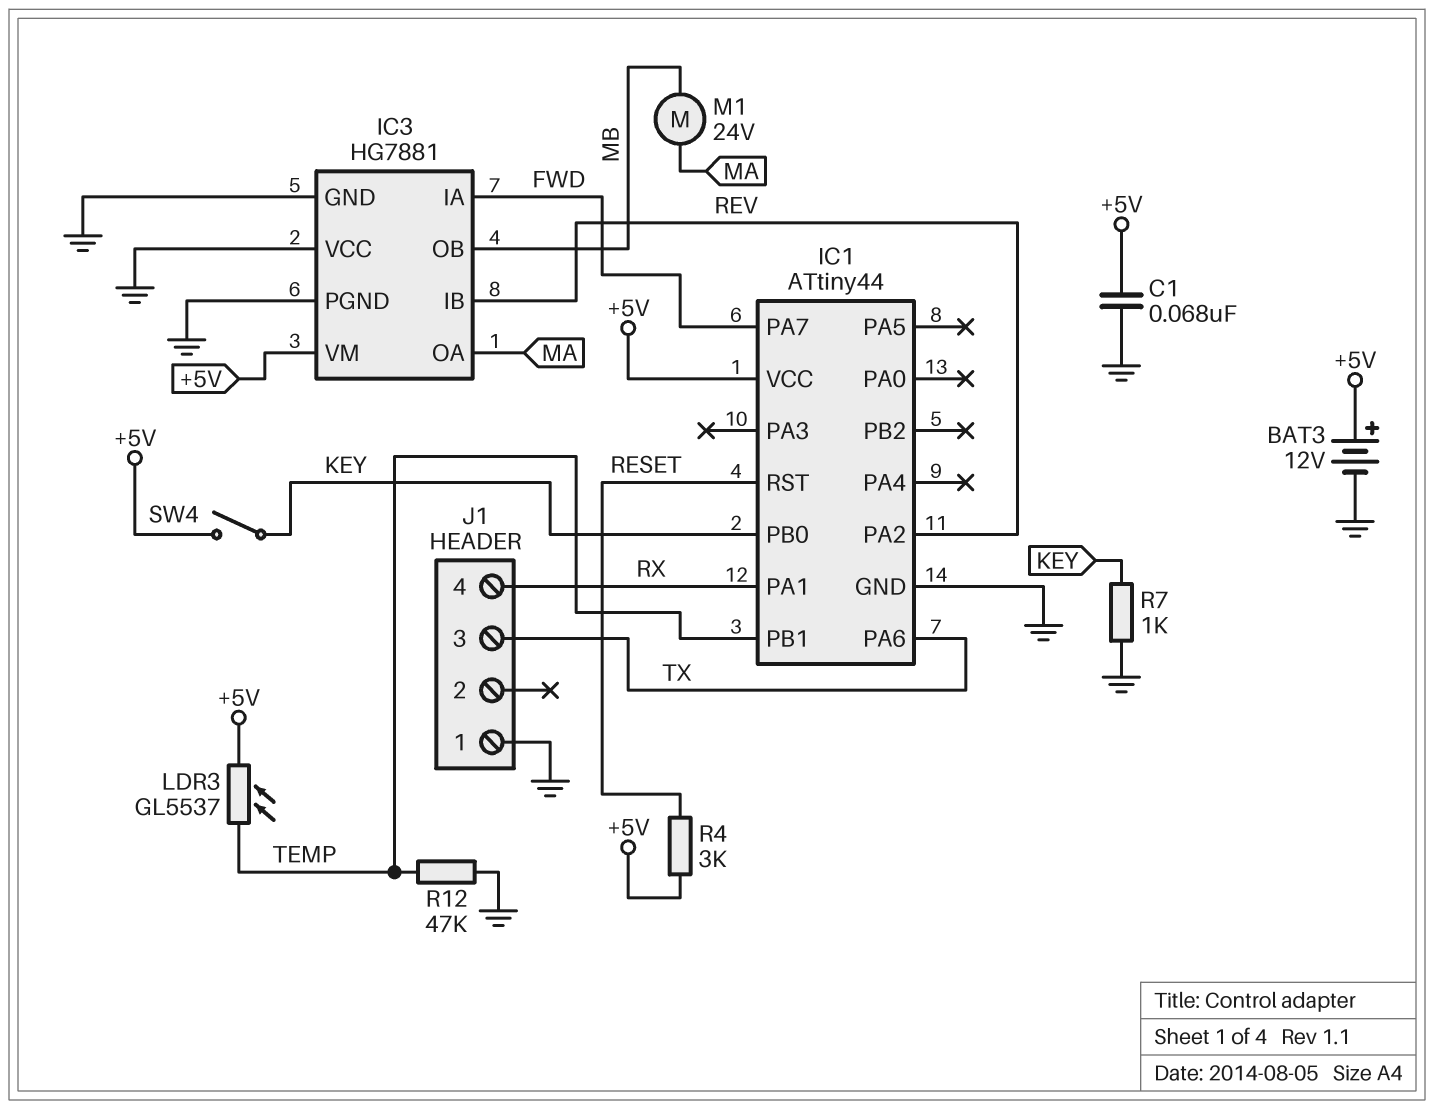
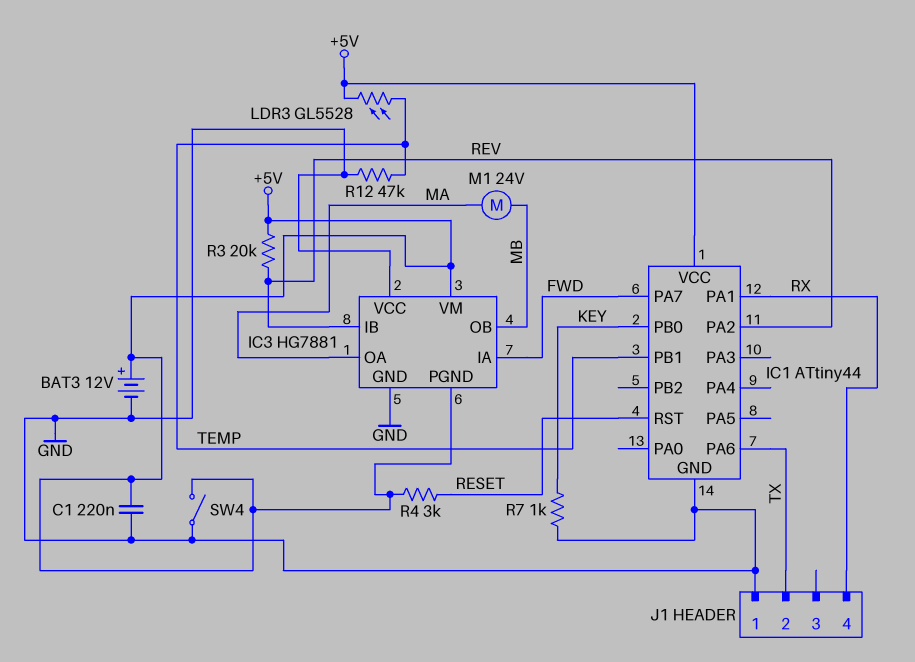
C1: 68nF (+5V, GND) -> 220nF (+5V, GND)
IC3 pin PGND: GND -> +5V
J1 pin 2: none -> TX
J1 pin 3: TX -> none
LDR3: GL5537 (+5V, TEMP) -> GL5528 (+5V, TEMP)
R3: none -> 20k (+5V, REV)
SW4: switch (+5V, KEY) -> switch (+5V, GND)

